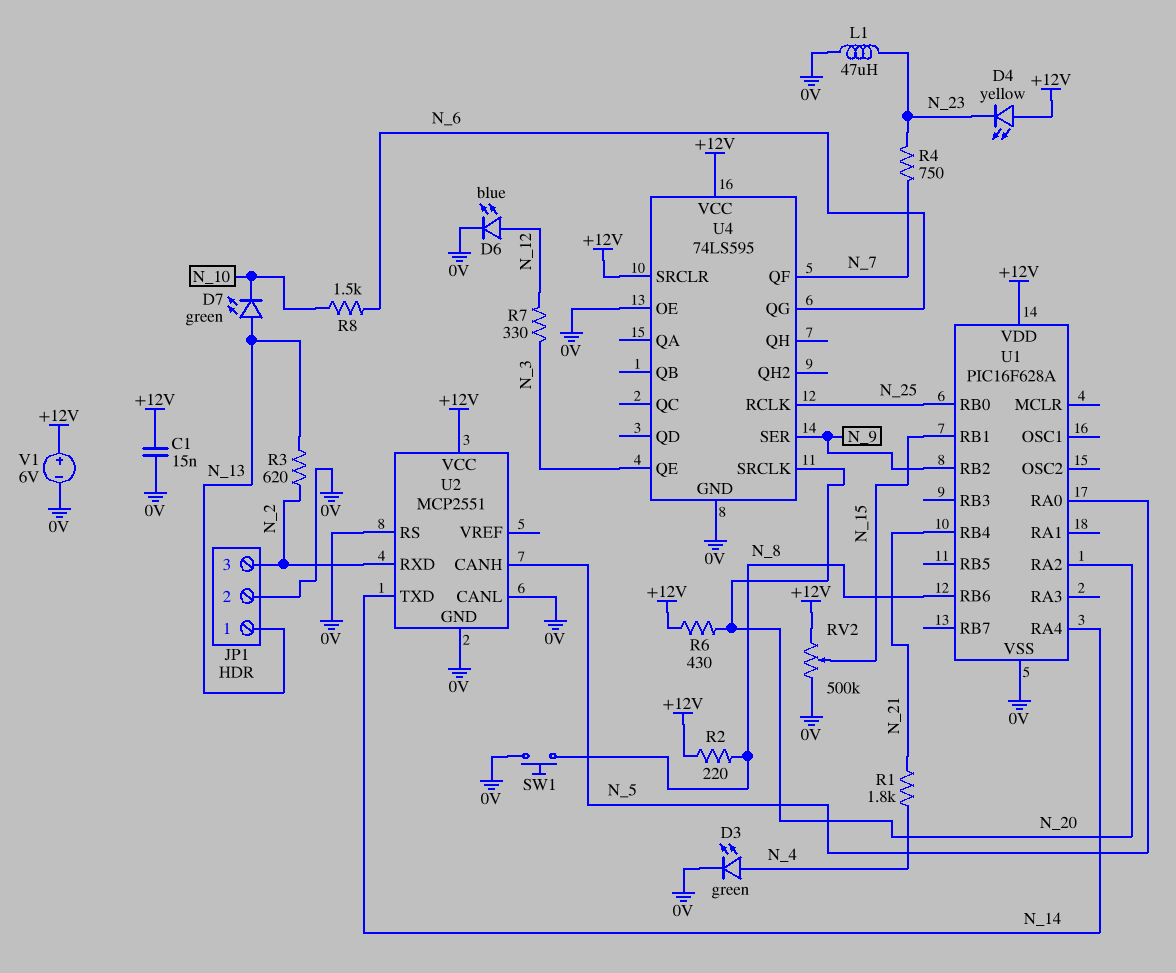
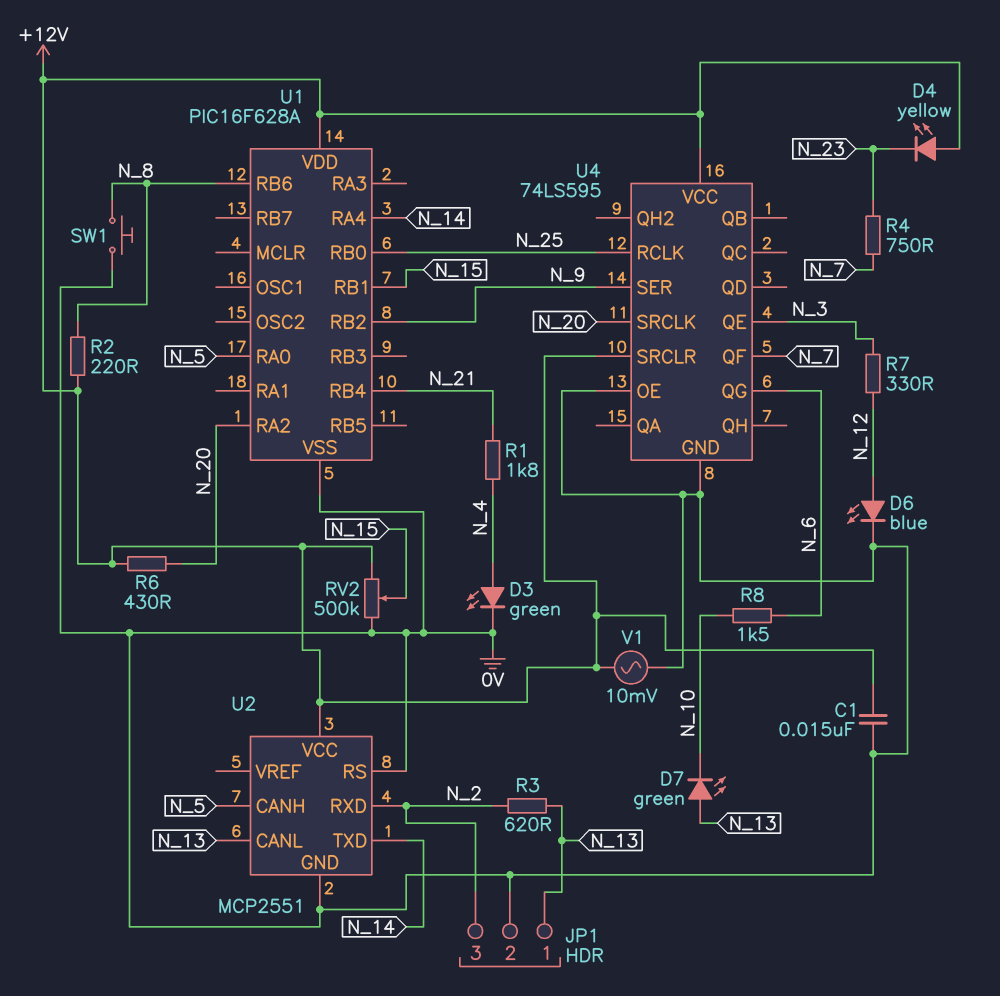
L1: 47uH (0V, N_23) -> none
U2 pin CANL: 0V -> N_13
V1: 6V (plus +12V, minus 0V) -> AC 10mV (+12V, 0V)

